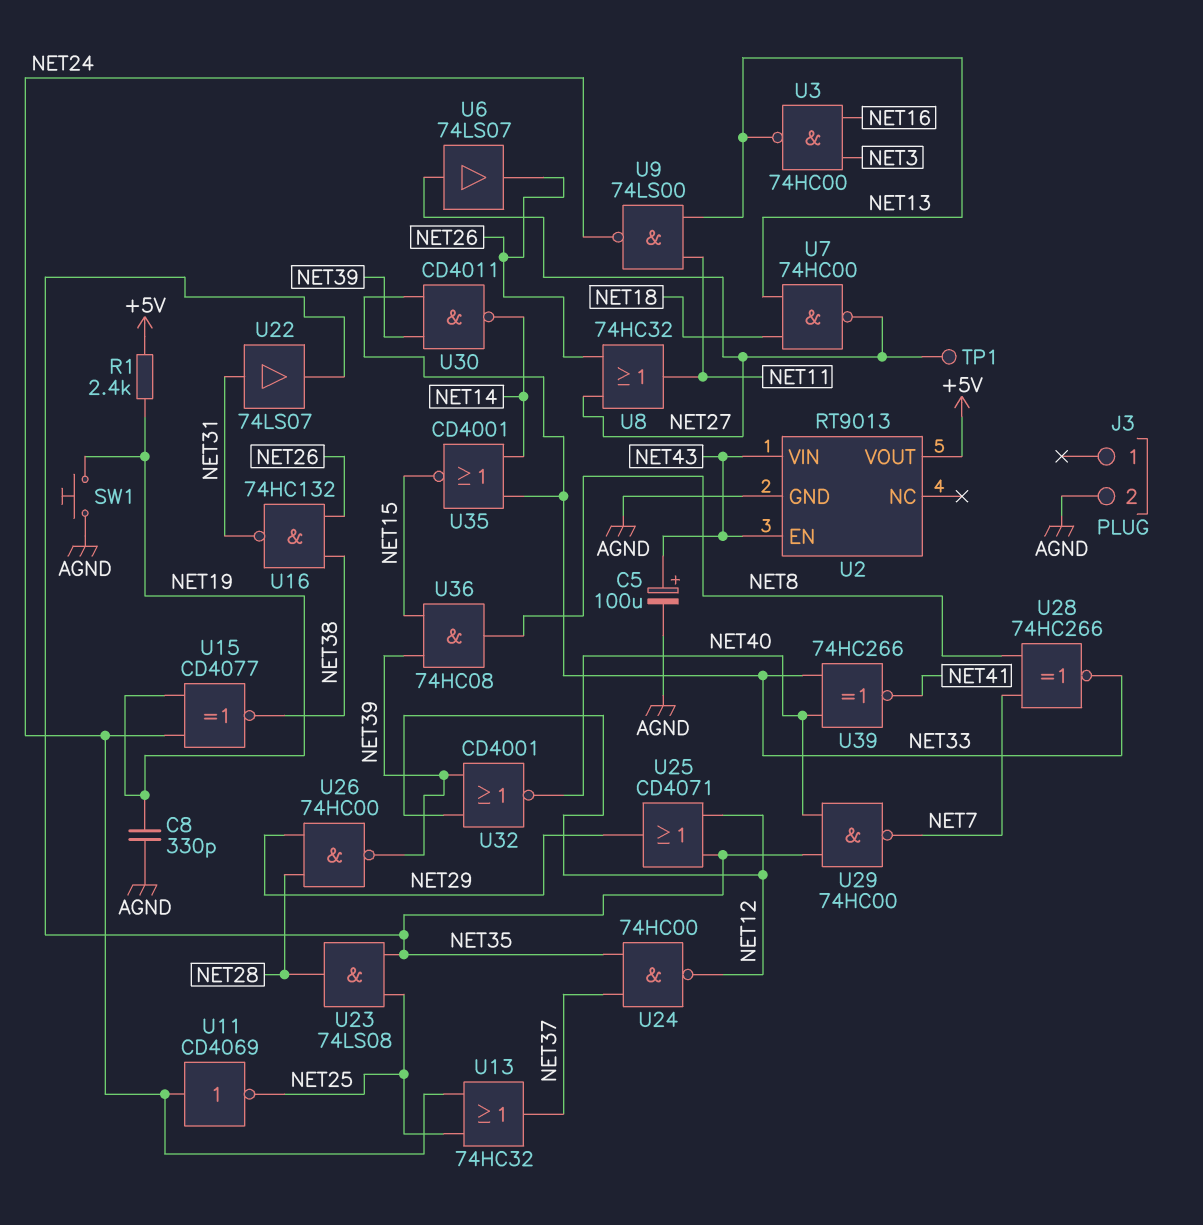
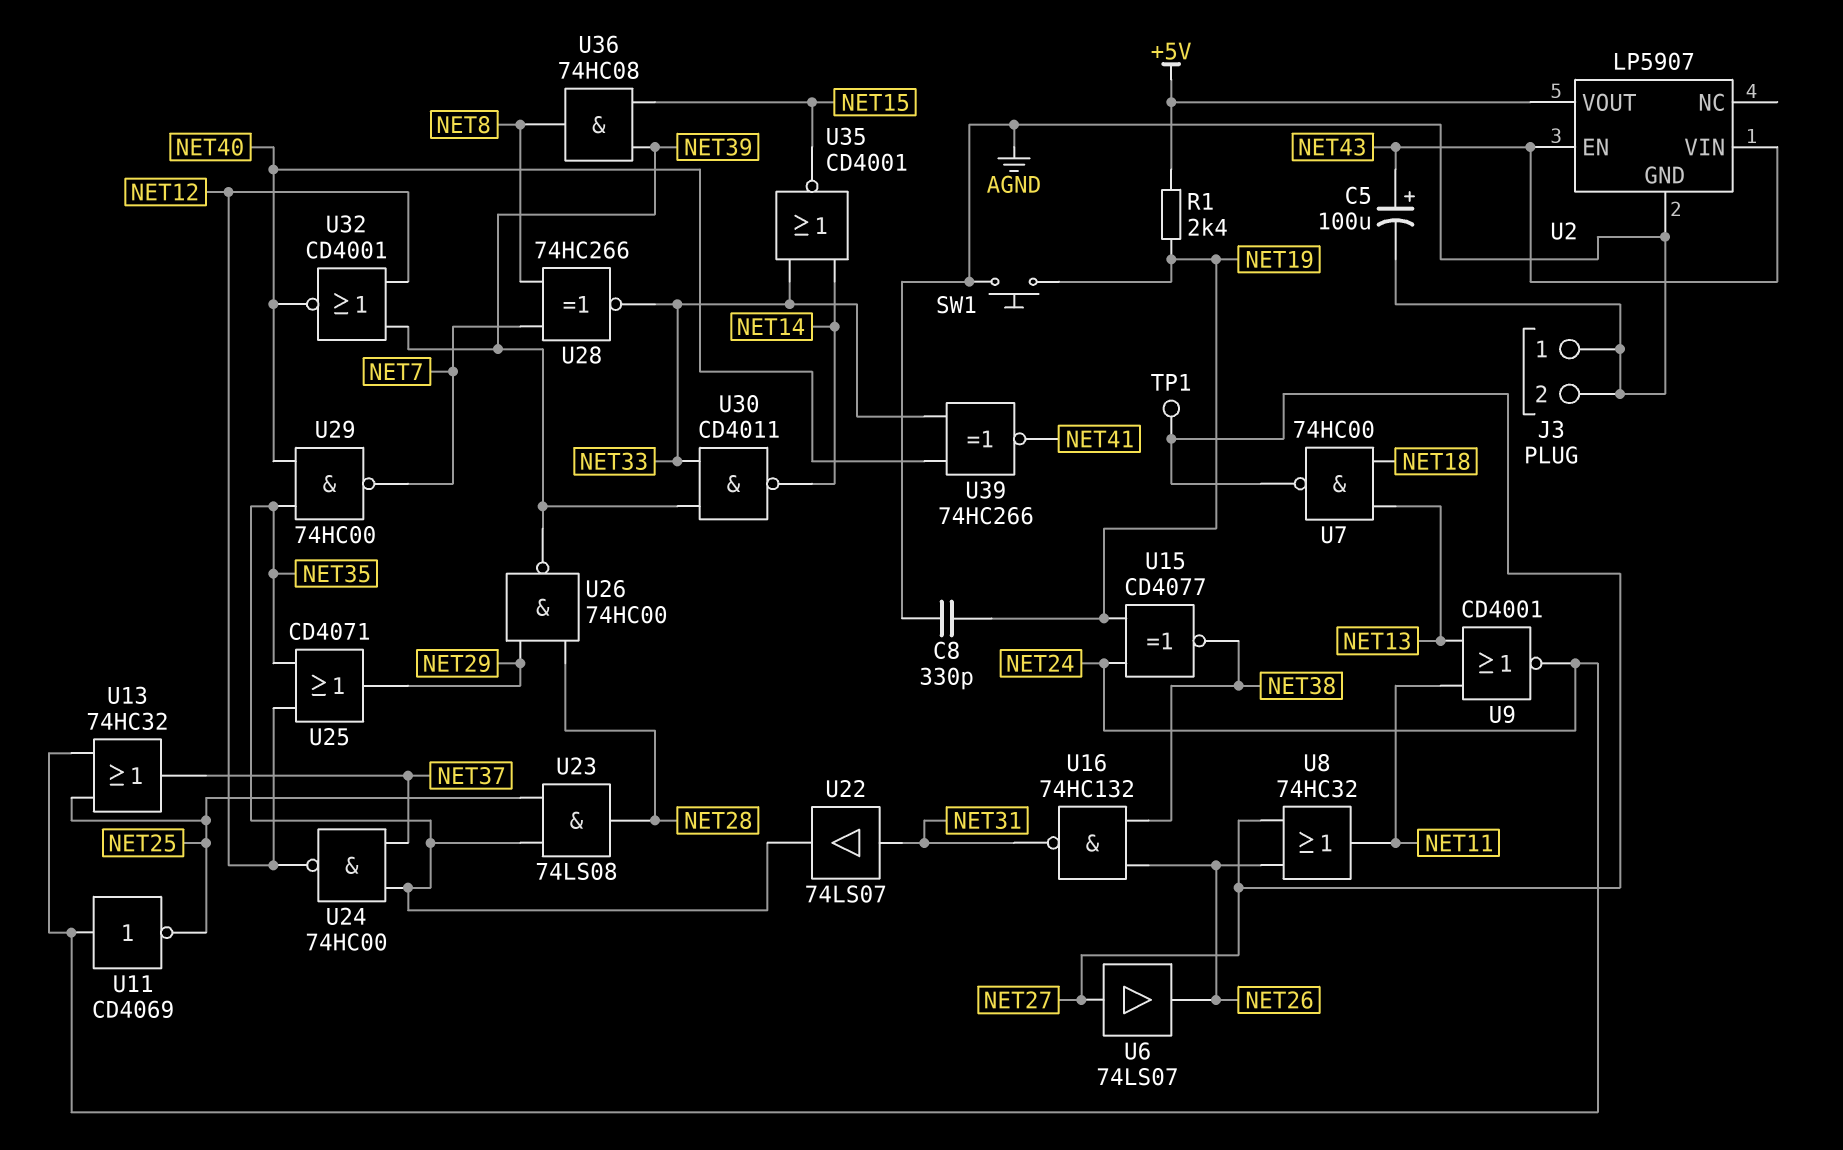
J3 pin 1: none -> AGND
U2: RT9013 -> LP5907
U3: NAND 74HC00 (in NET3, in NET16, out NET13) -> none
U9: NAND 74LS00 (in NET11, in NET13, out NET24) -> NOR CD4001 (in NET11, in NET13, out NET24)

